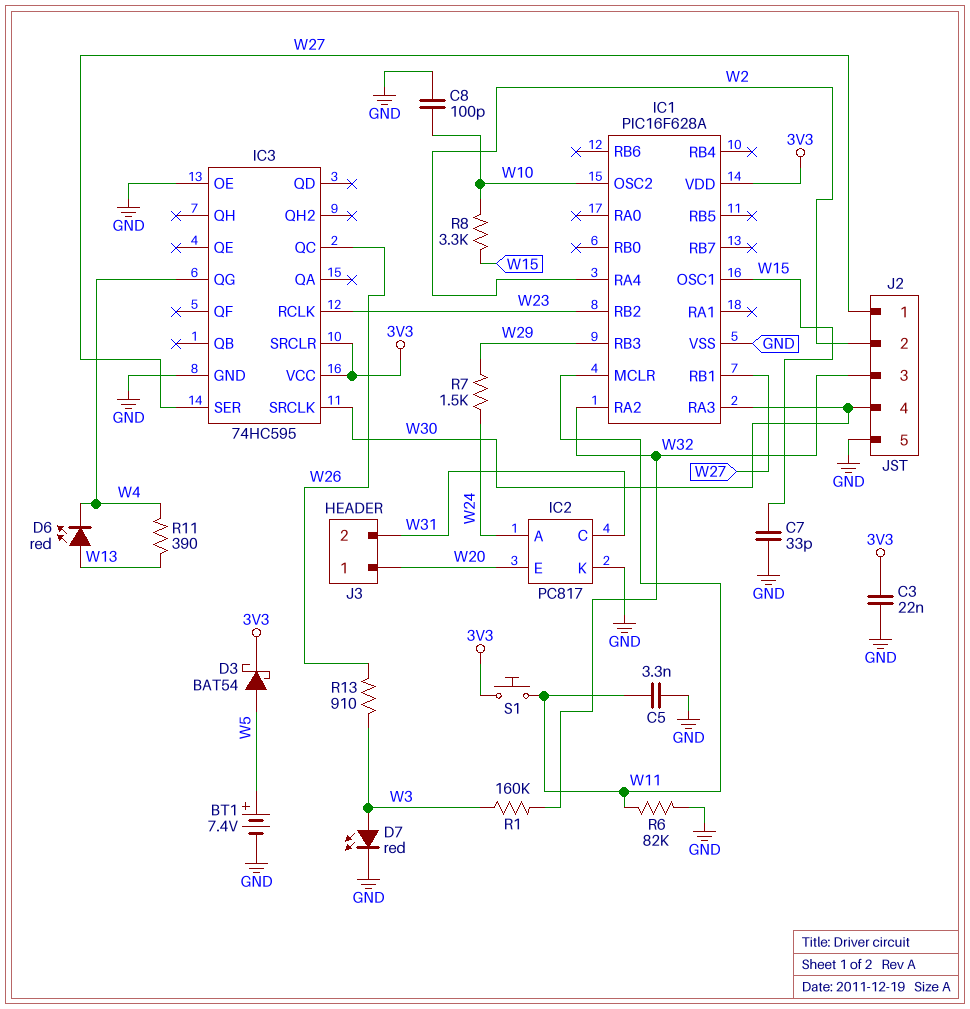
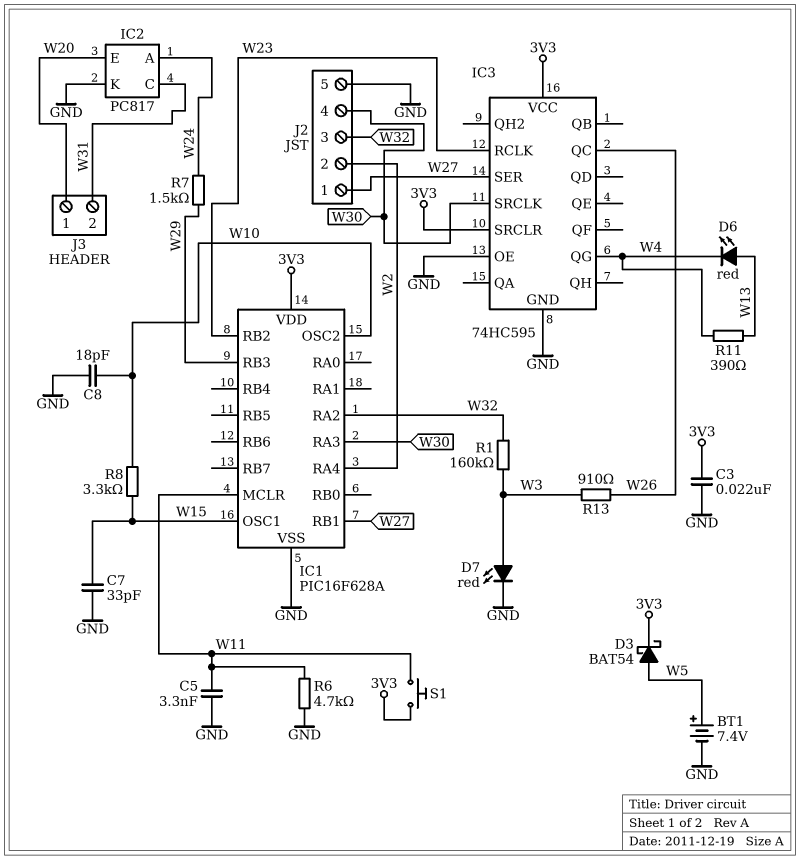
C8: 100pF (GND, W10) -> 18pF (GND, W10)
R6: 82k (GND, W11) -> 4.7k (GND, W11)

